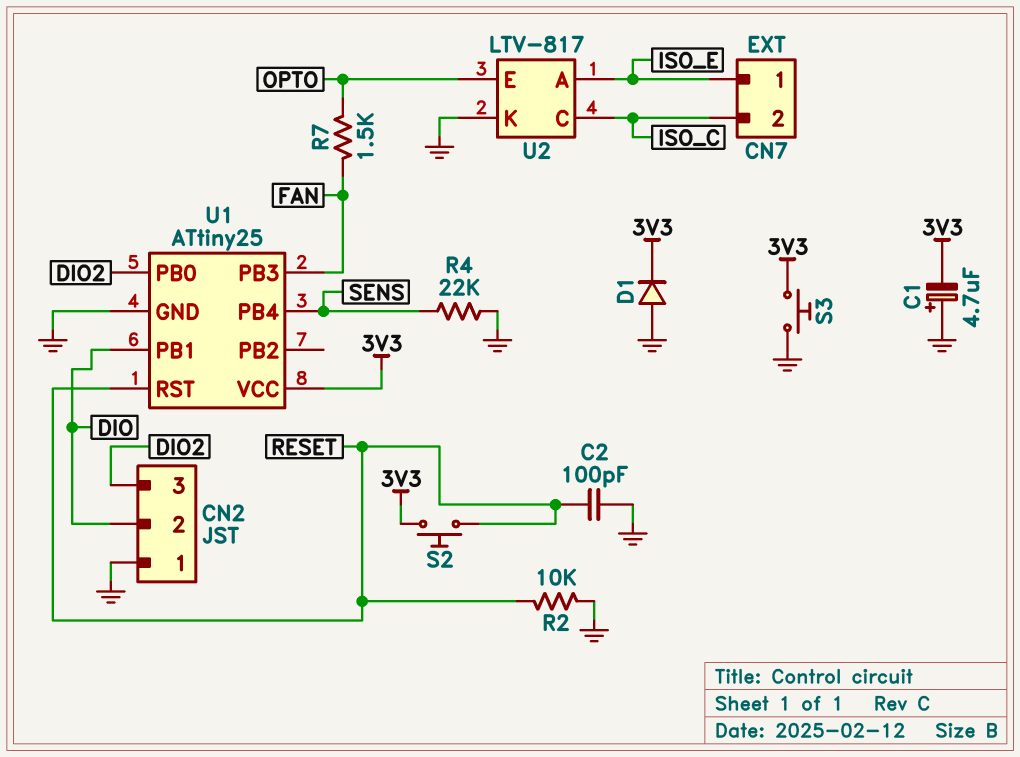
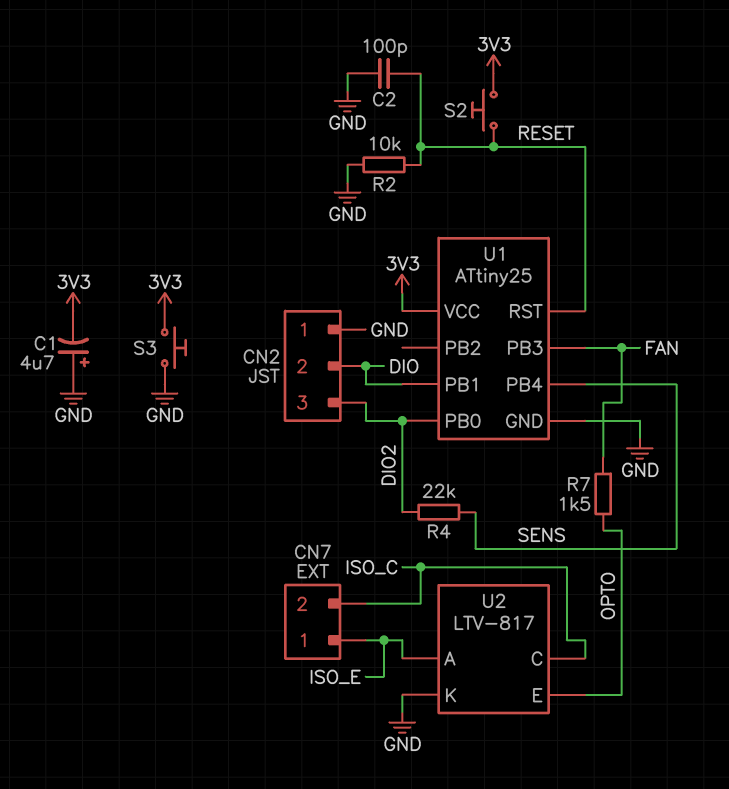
D1: diode (A GND, K 3V3) -> none
R4: 22k (GND, SENS) -> 22k (DIO2, SENS)

